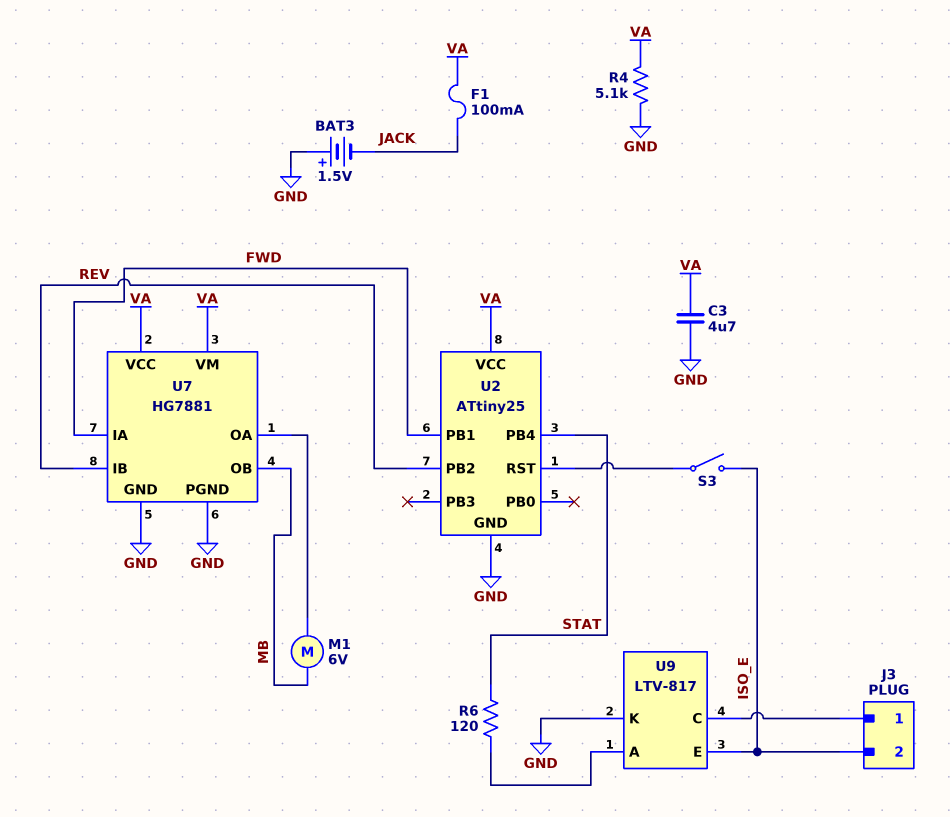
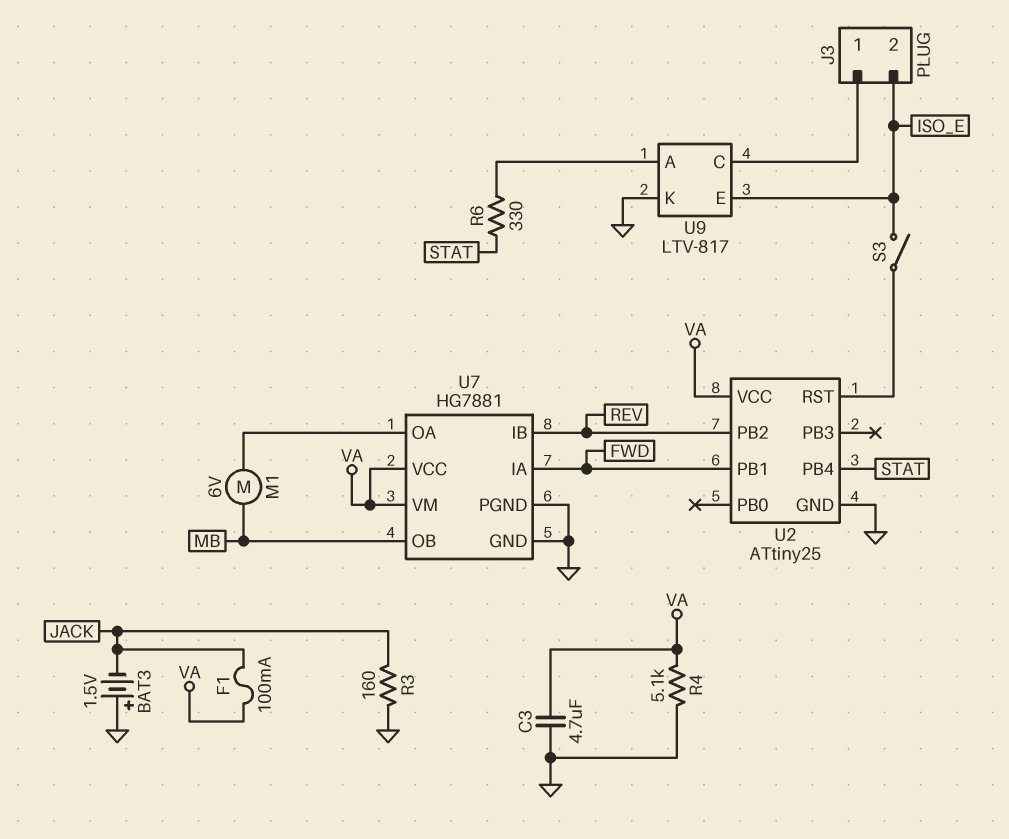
R3: none -> 160 (GND, JACK)
R6: 120 (STAT, U9/A) -> 330 (STAT, U9/A)

